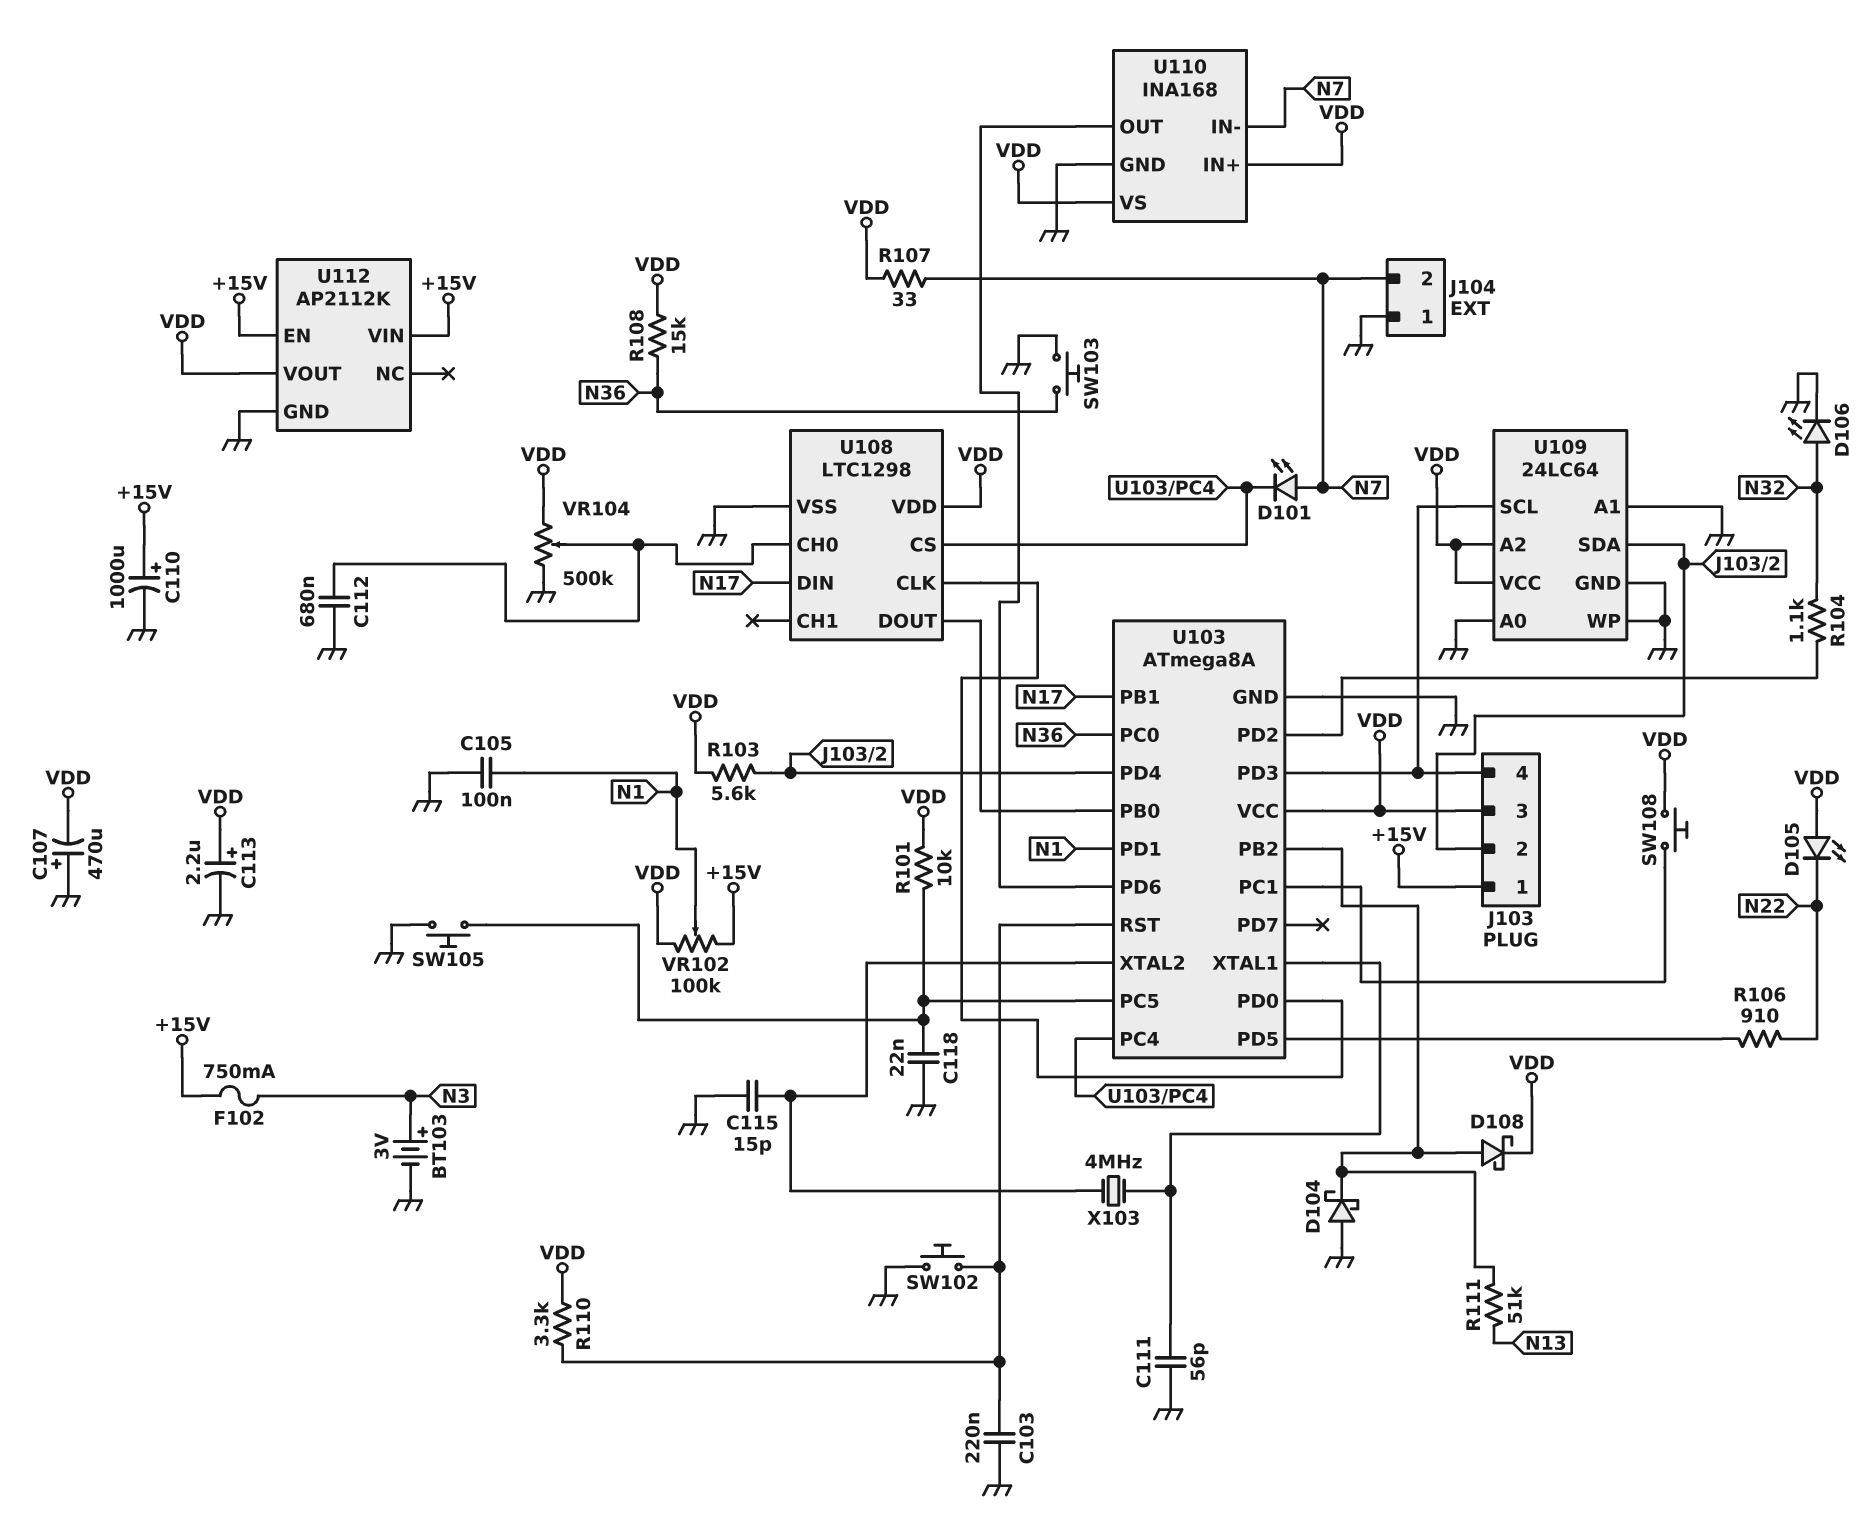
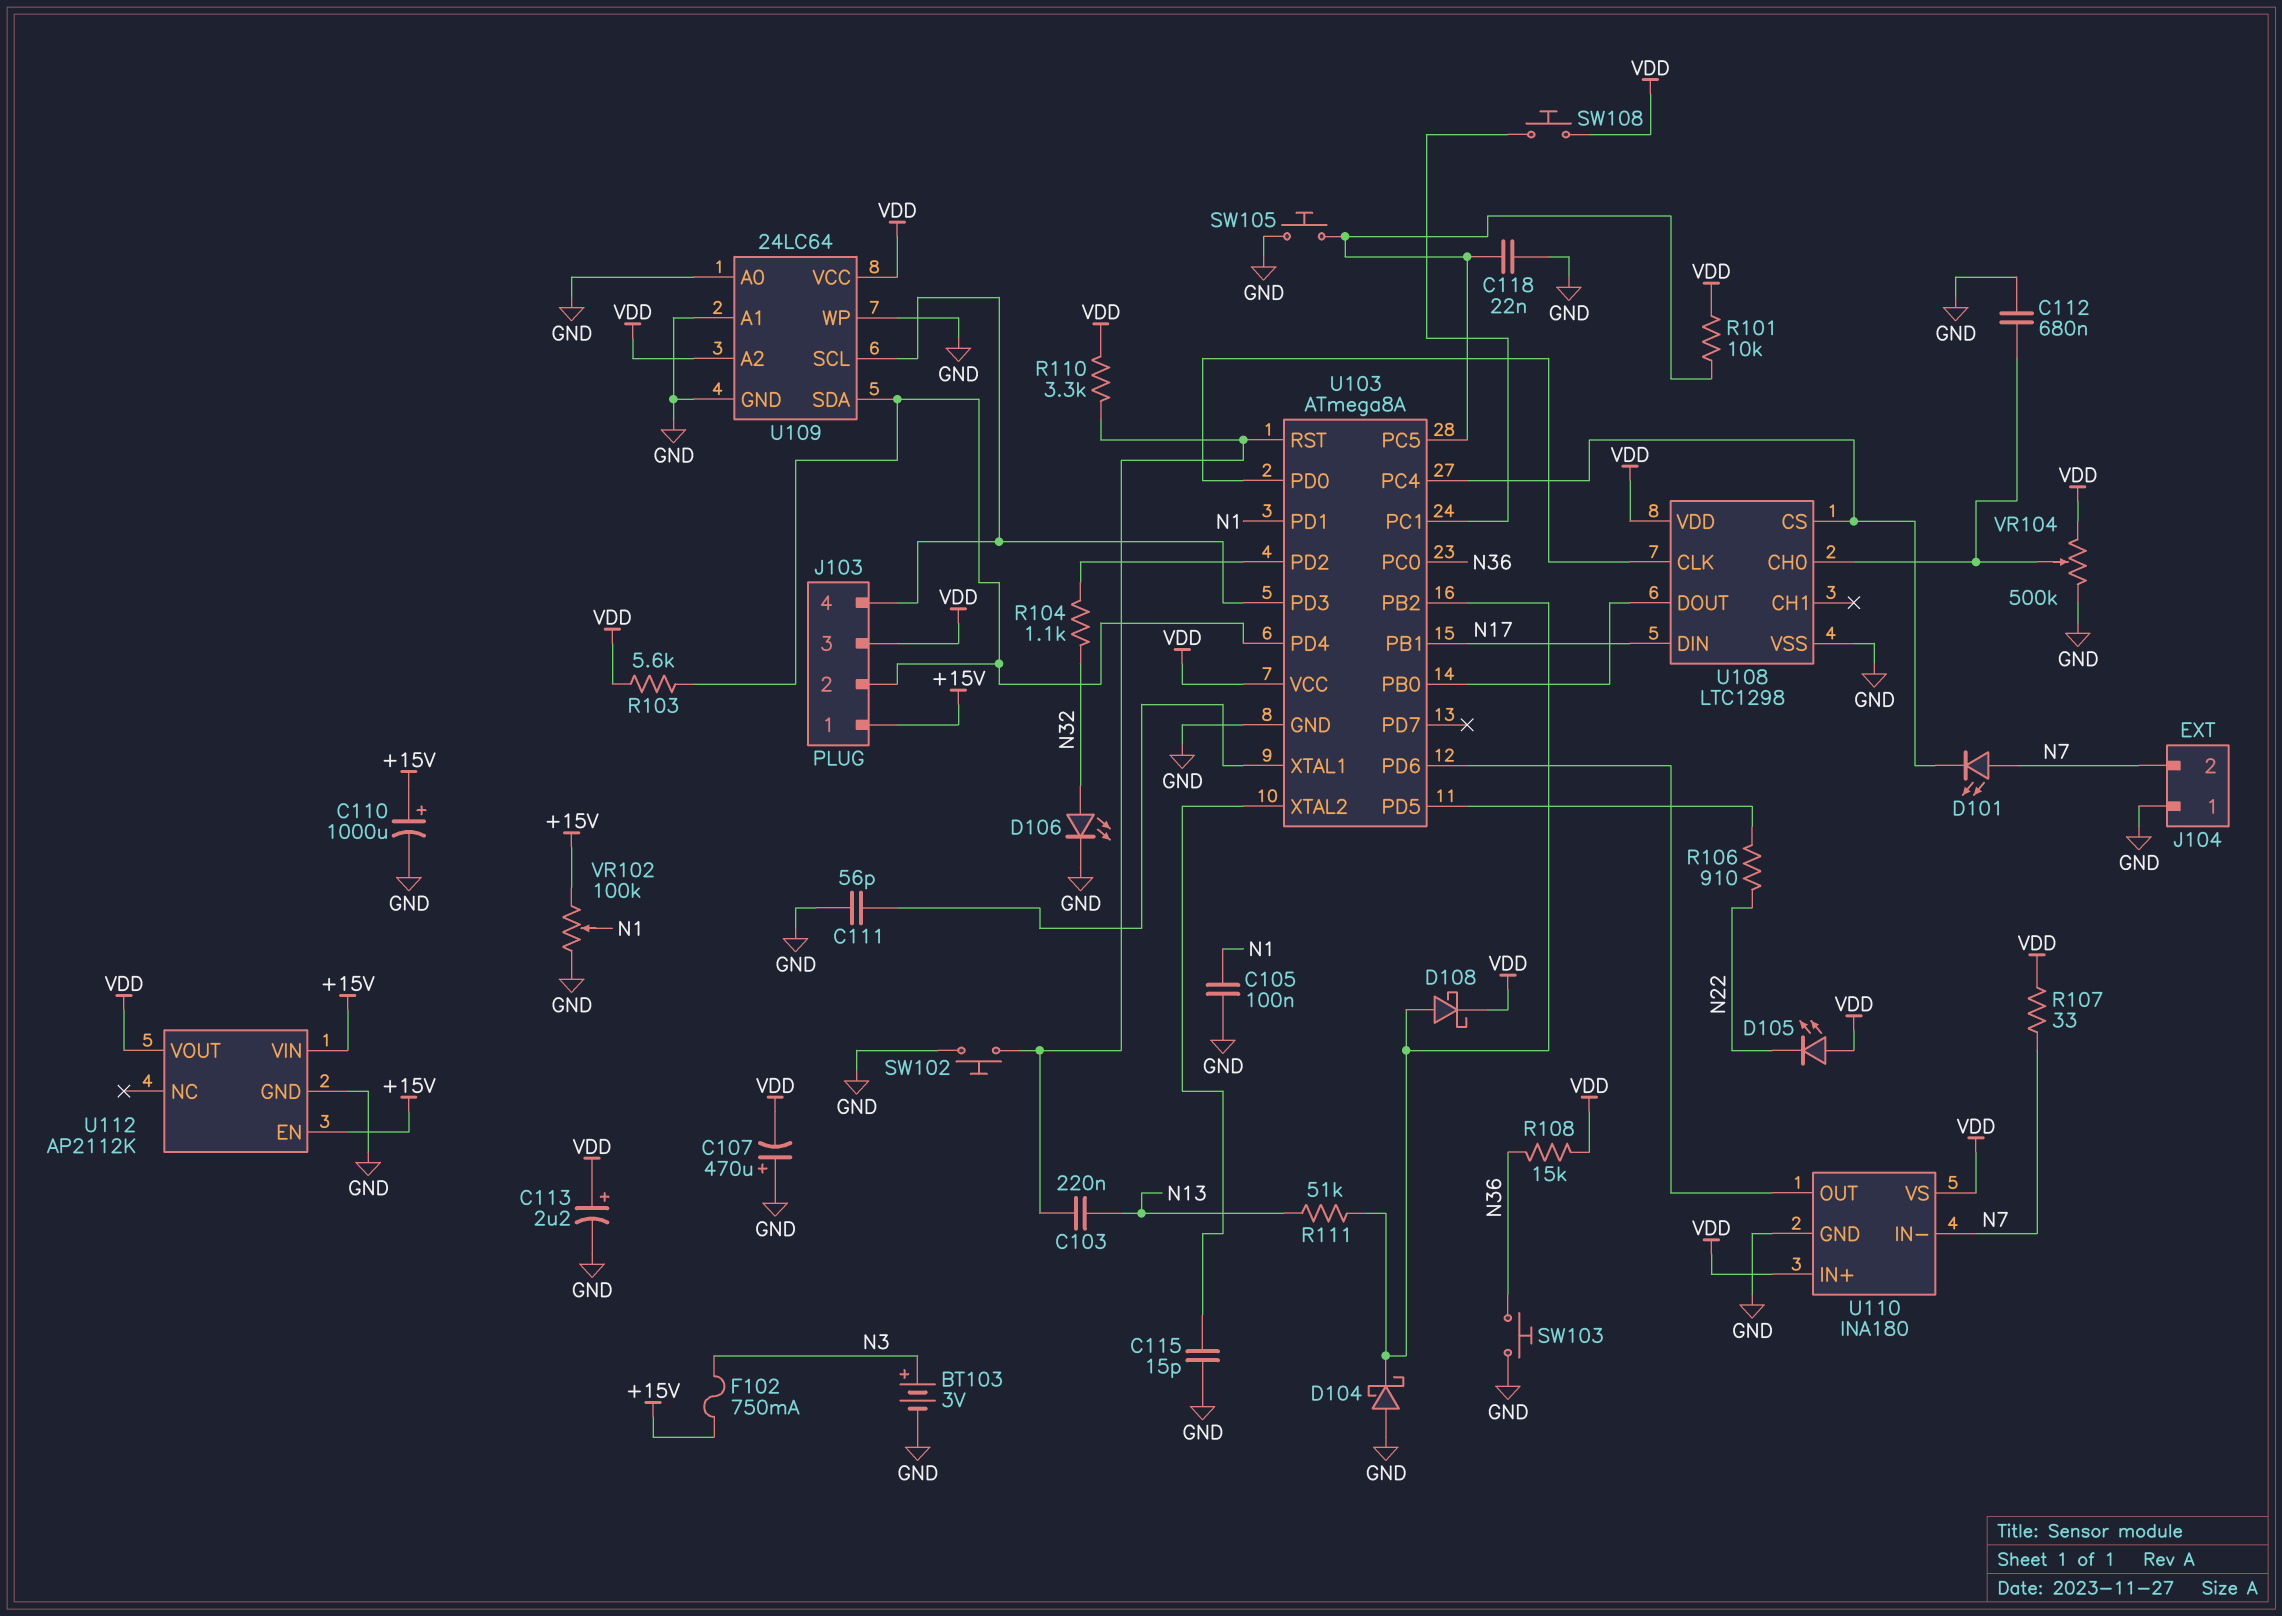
C103: 220nF (GND, U103/RST) -> 220nF (N13, U103/RST)
U110: INA168 -> INA180
VR102: 100k (+15V, VDD, wiper N1) -> 100k (+15V, GND, wiper N1)
X103: 4MHz (U103/XTAL1, U103/XTAL2) -> none

